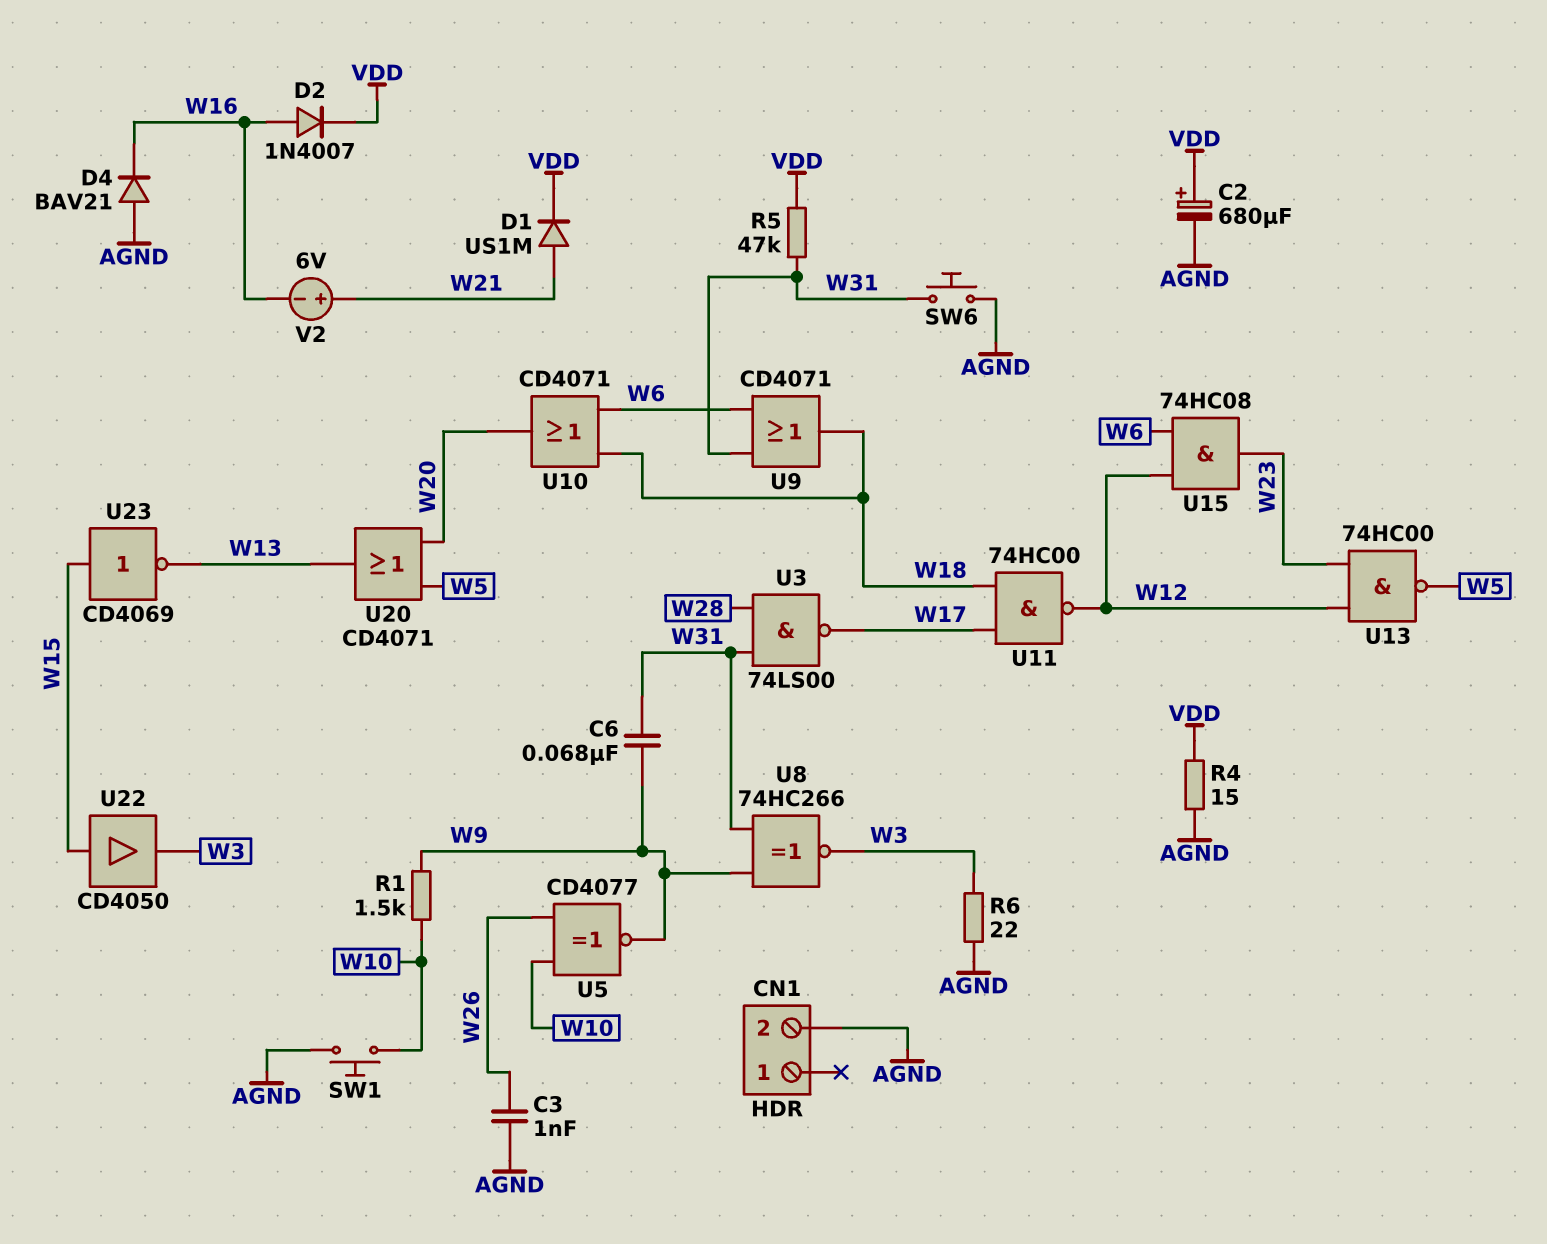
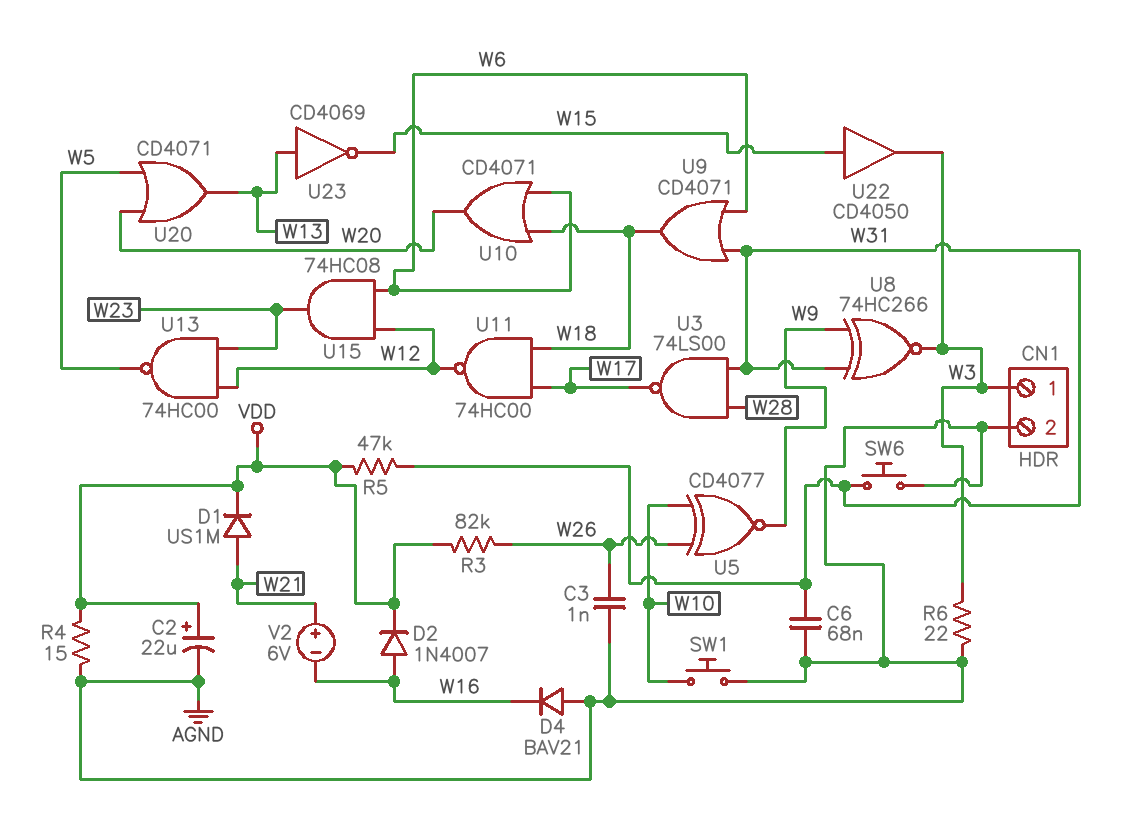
C2: 680uF (plus VDD, minus AGND) -> 22uF (plus VDD, minus AGND)
C6: 68nF (W9, W31) -> 68nF (AGND, W31)
CN1 pin 1: none -> W3
R1: 1.5k (W9, W10) -> none
R3: none -> 82k (VDD, W26)
U23: NOT CD4069 (in W15, out W13) -> NOT CD4069 (in W13, out W15)

